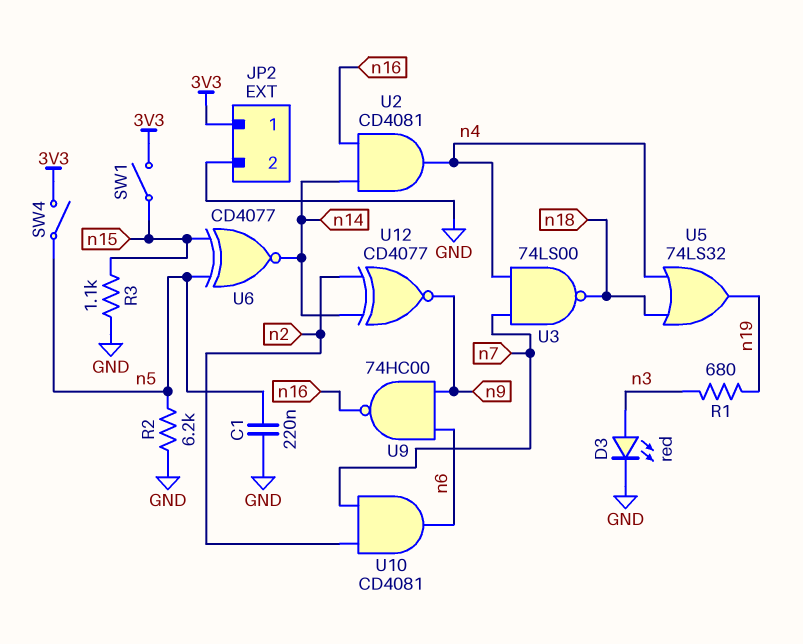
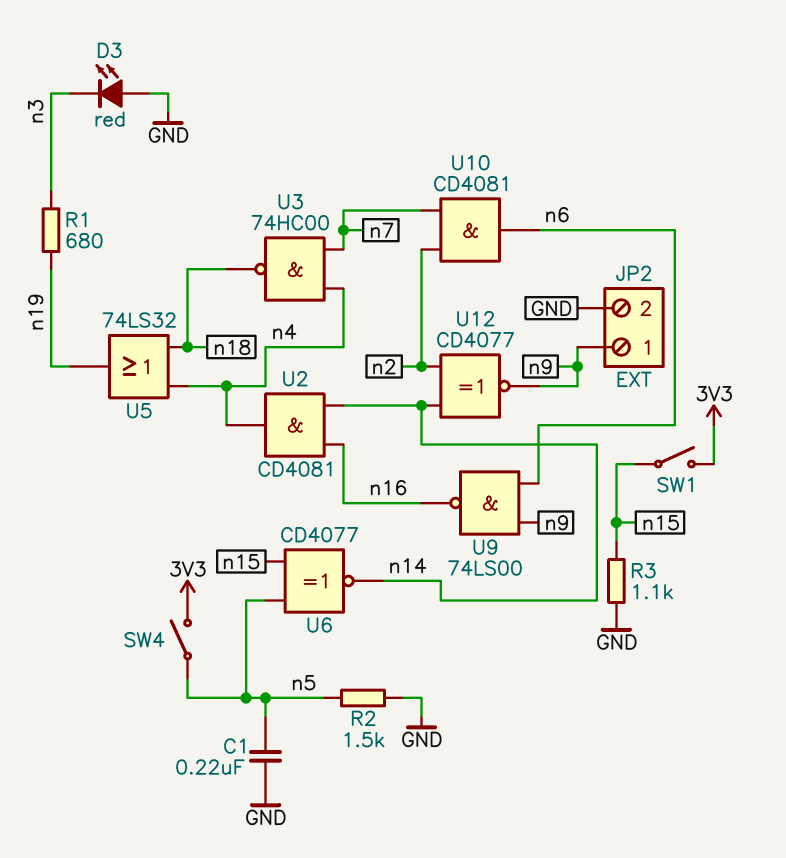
D3: LED red (A n3, K GND) -> LED red (A GND, K n3)
JP2 pin 1: 3V3 -> n9
R2: 6.2k (GND, n5) -> 1.5k (GND, n5)
U3: NAND 74LS00 (in n4, in n7, out n18) -> NAND 74HC00 (in n4, in n7, out n18)
U9: NAND 74HC00 (in n6, in n9, out n16) -> NAND 74LS00 (in n6, in n9, out n16)

